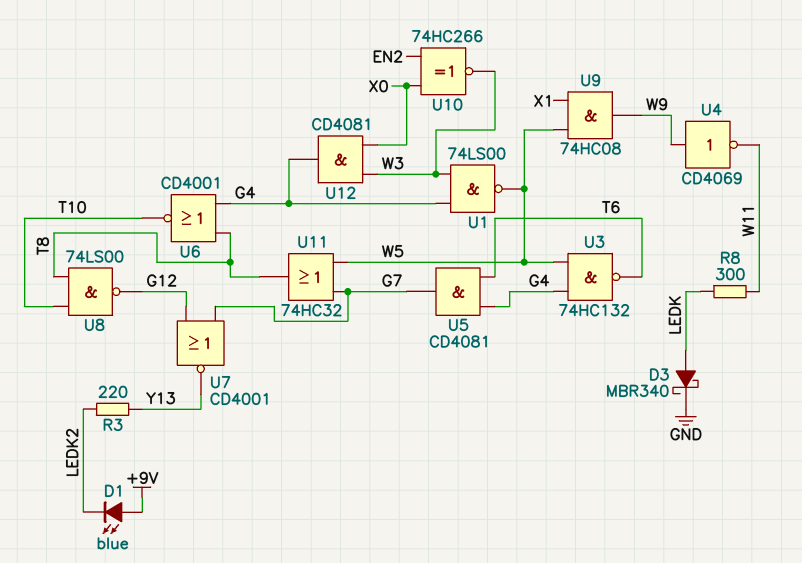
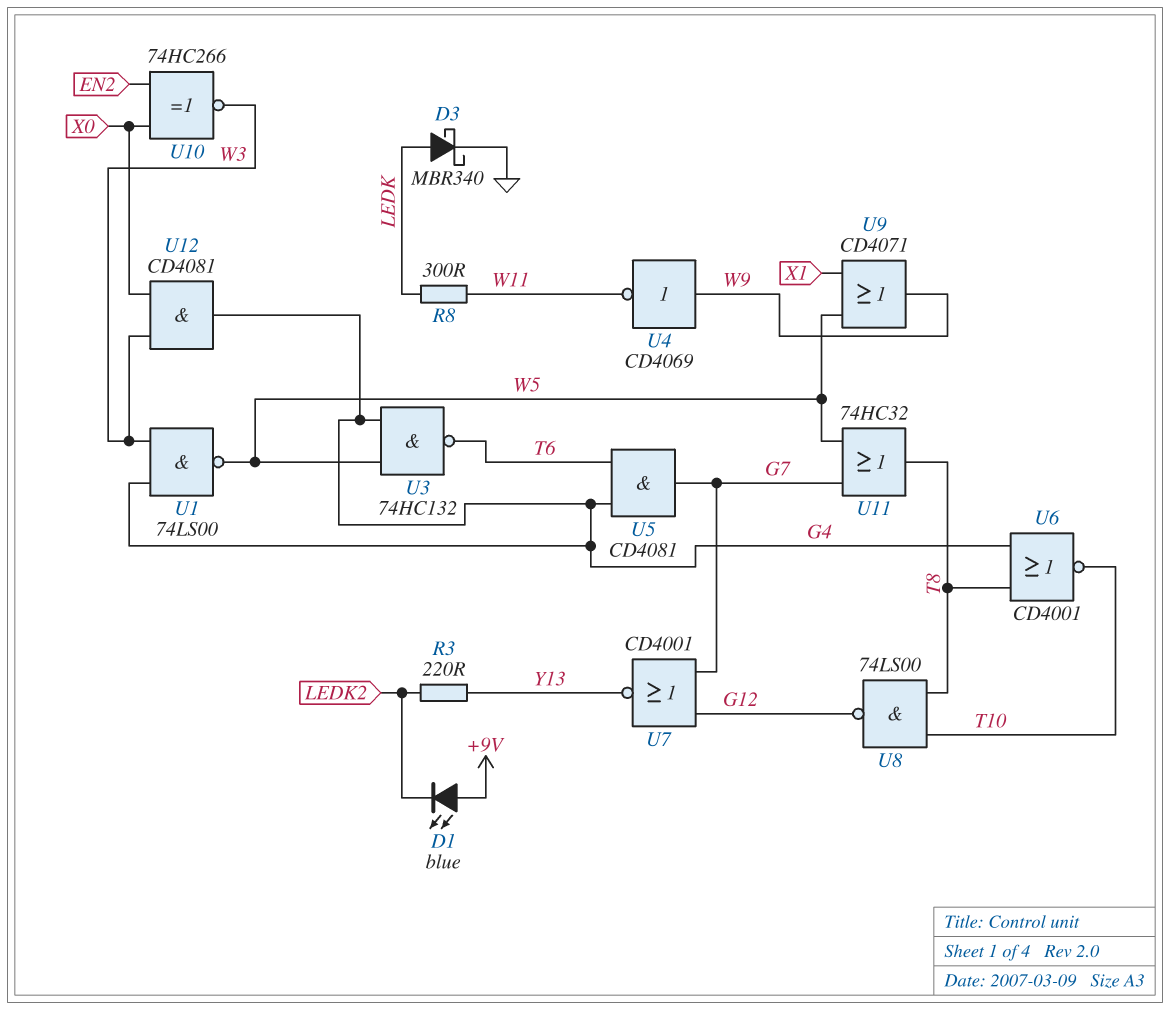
U9: AND 74HC08 (in W5, in X1, out W9) -> OR CD4071 (in W5, in X1, out W9)

